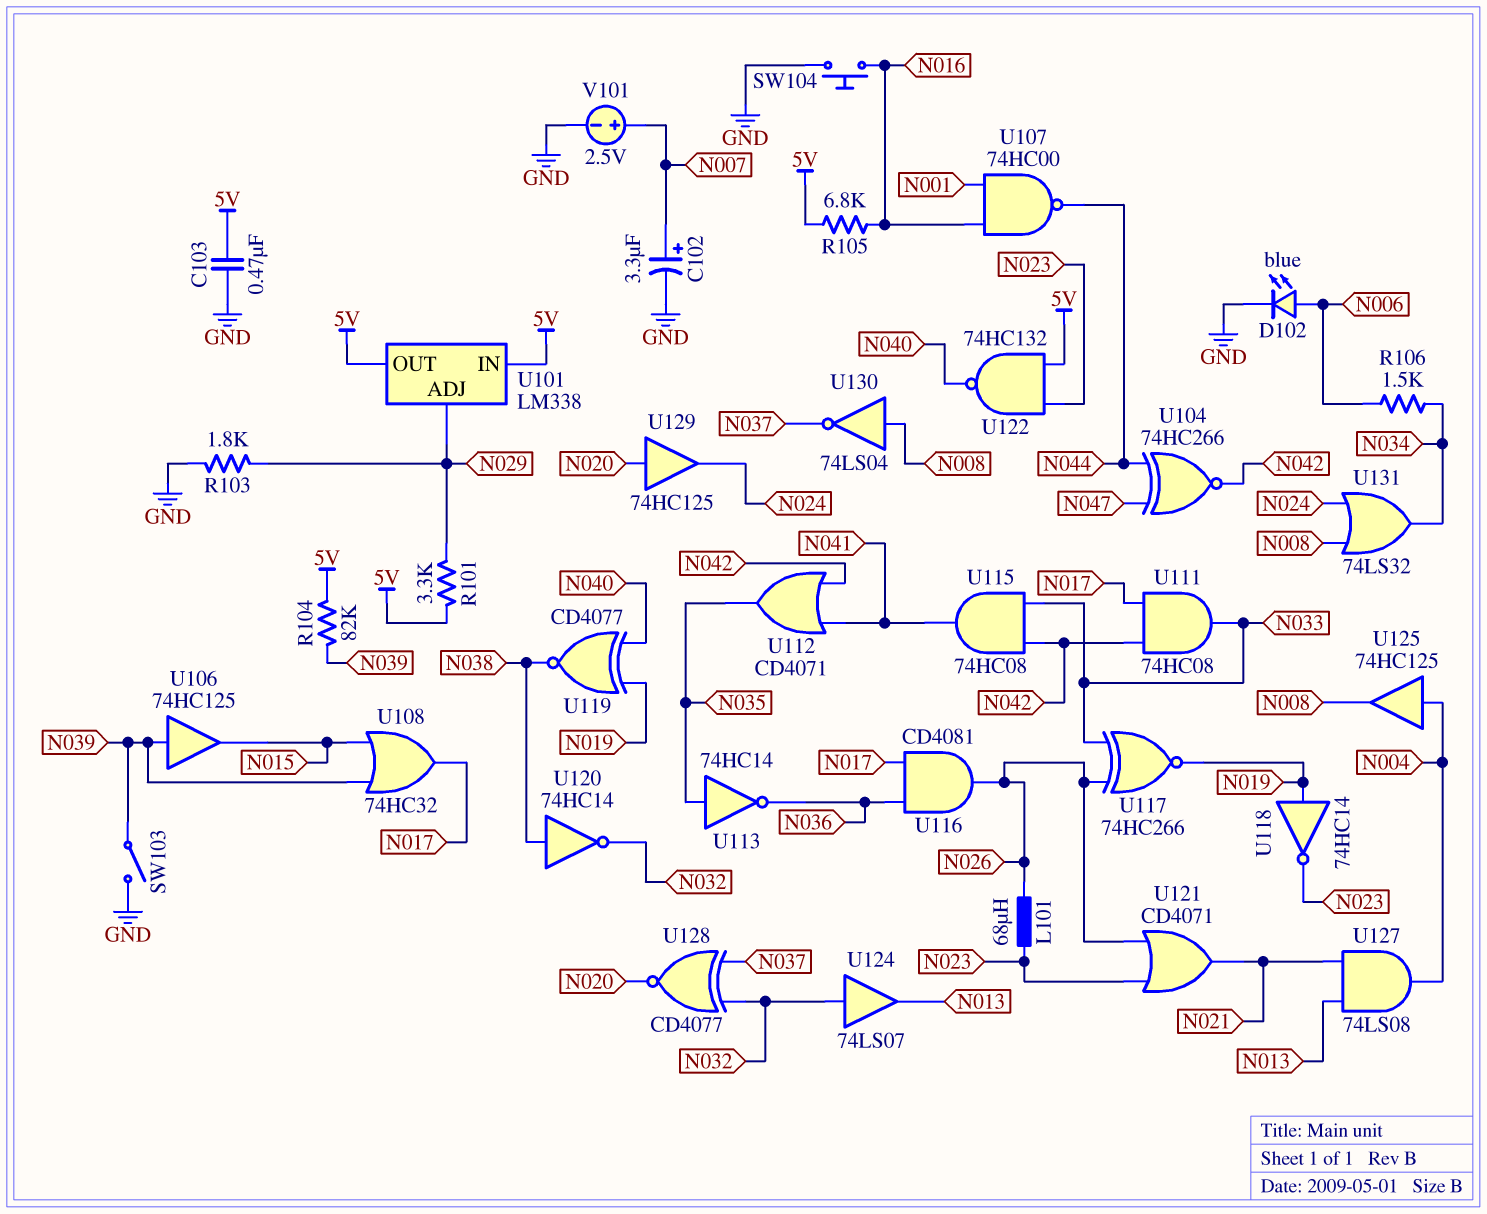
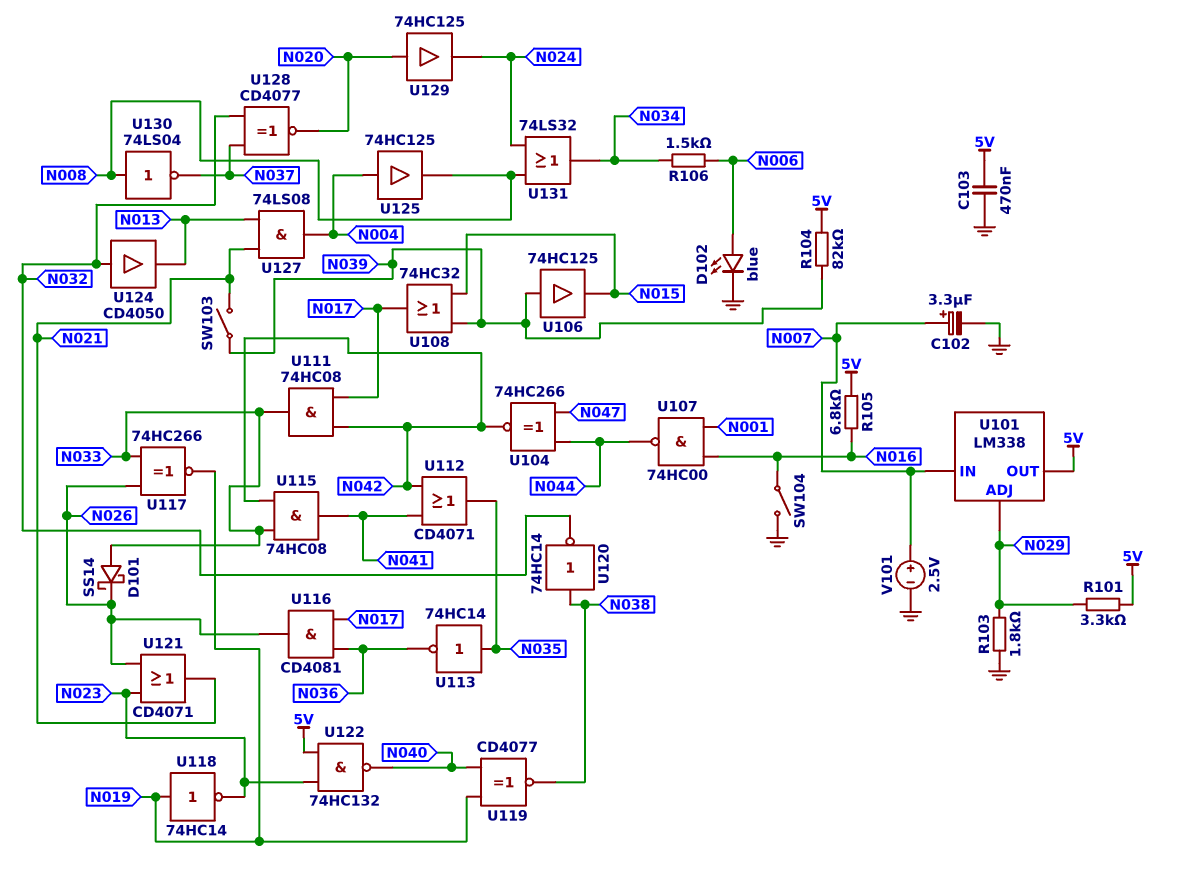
D101: none -> schottky SS14 (A N033, K N026)
L101: 68uH (N023, N026) -> none
SW103: switch (GND, N039) -> switch (N021, N039)
SW104: button (GND, N016) -> switch (GND, N016)
U101 pin IN: 5V -> N007
U124: buffer 74LS07 (in N032, out N013) -> buffer CD4050 (in N032, out N013)

